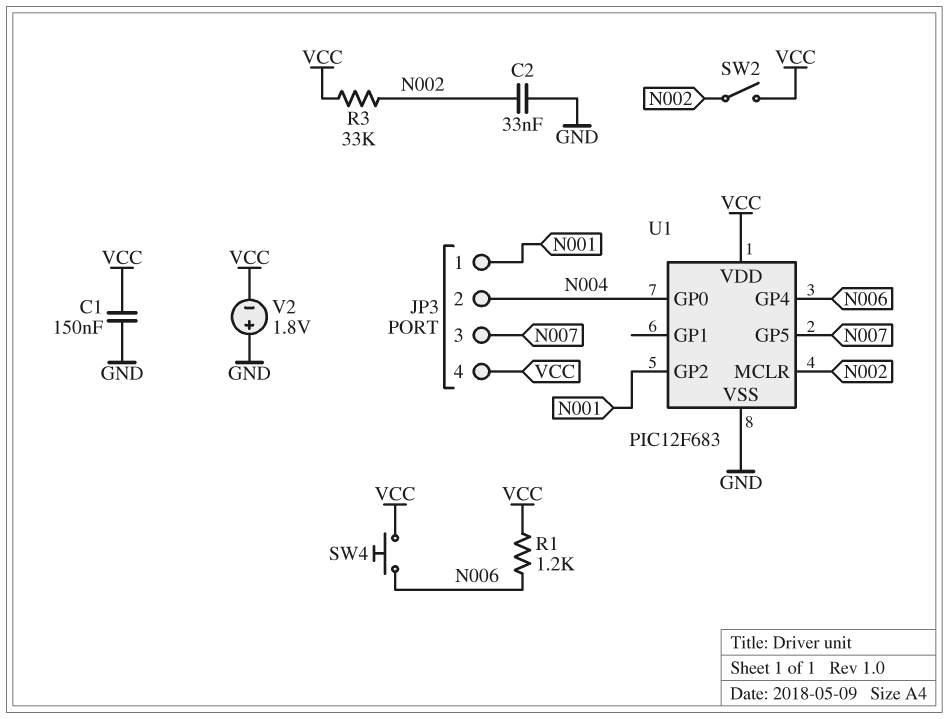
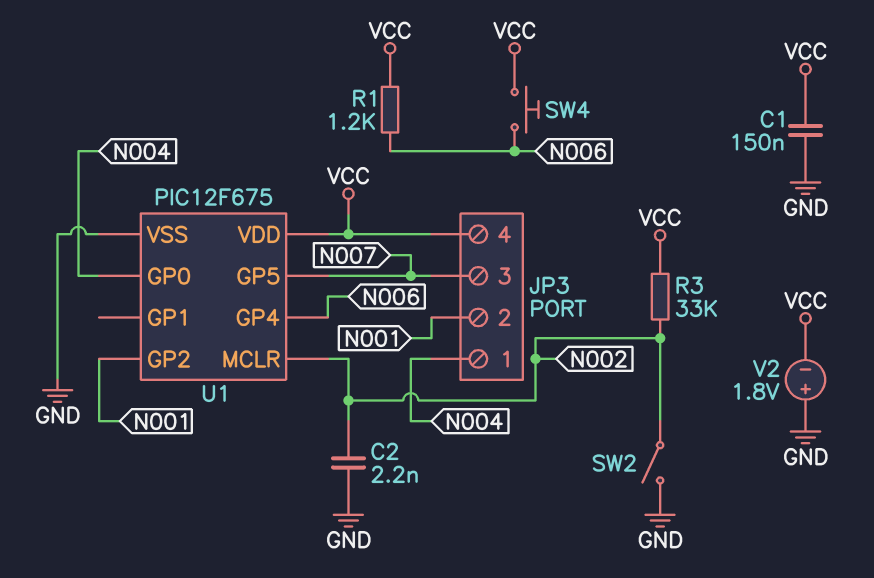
C2: 33nF (GND, N002) -> 2.2nF (GND, N002)
JP3 pin 1: N001 -> N004
JP3 pin 2: N004 -> N001
SW2: switch (N002, VCC) -> switch (GND, N002)
U1: PIC12F683 -> PIC12F675

